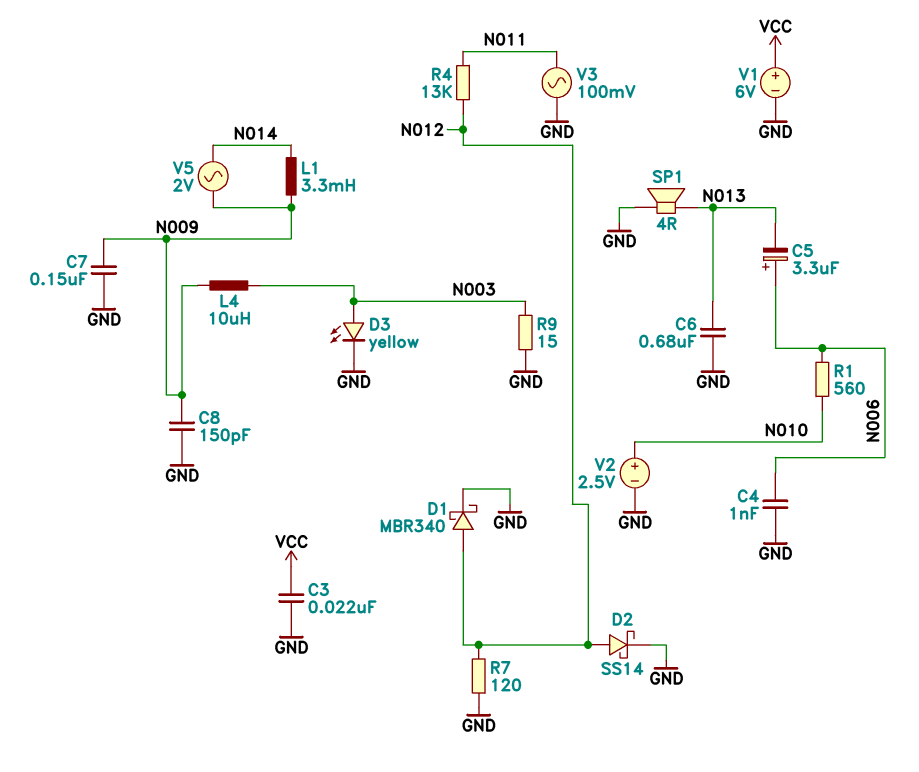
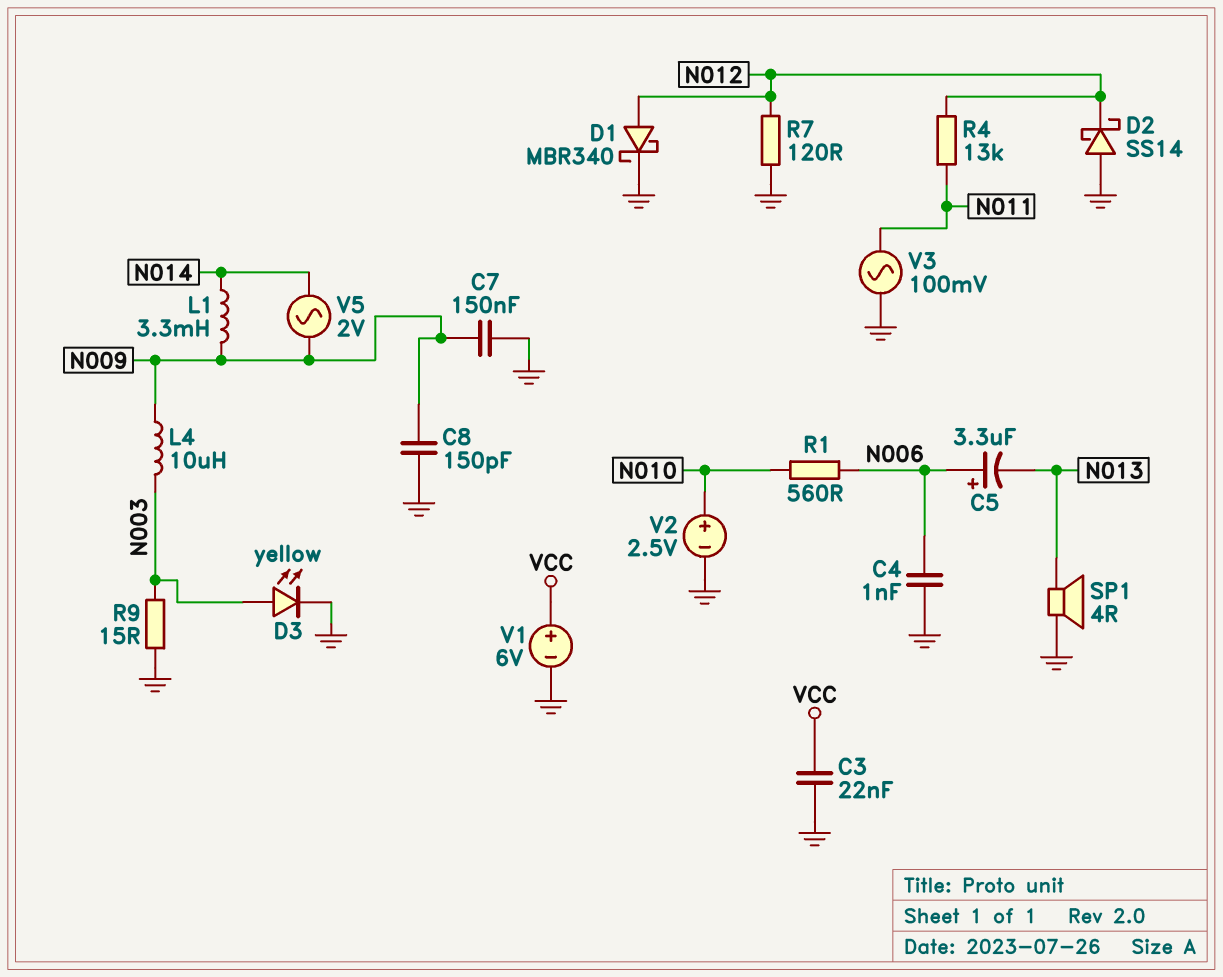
C6: 680nF (GND, N013) -> none
D2: schottky SS14 (A N012, K GND) -> schottky SS14 (A GND, K N012)

